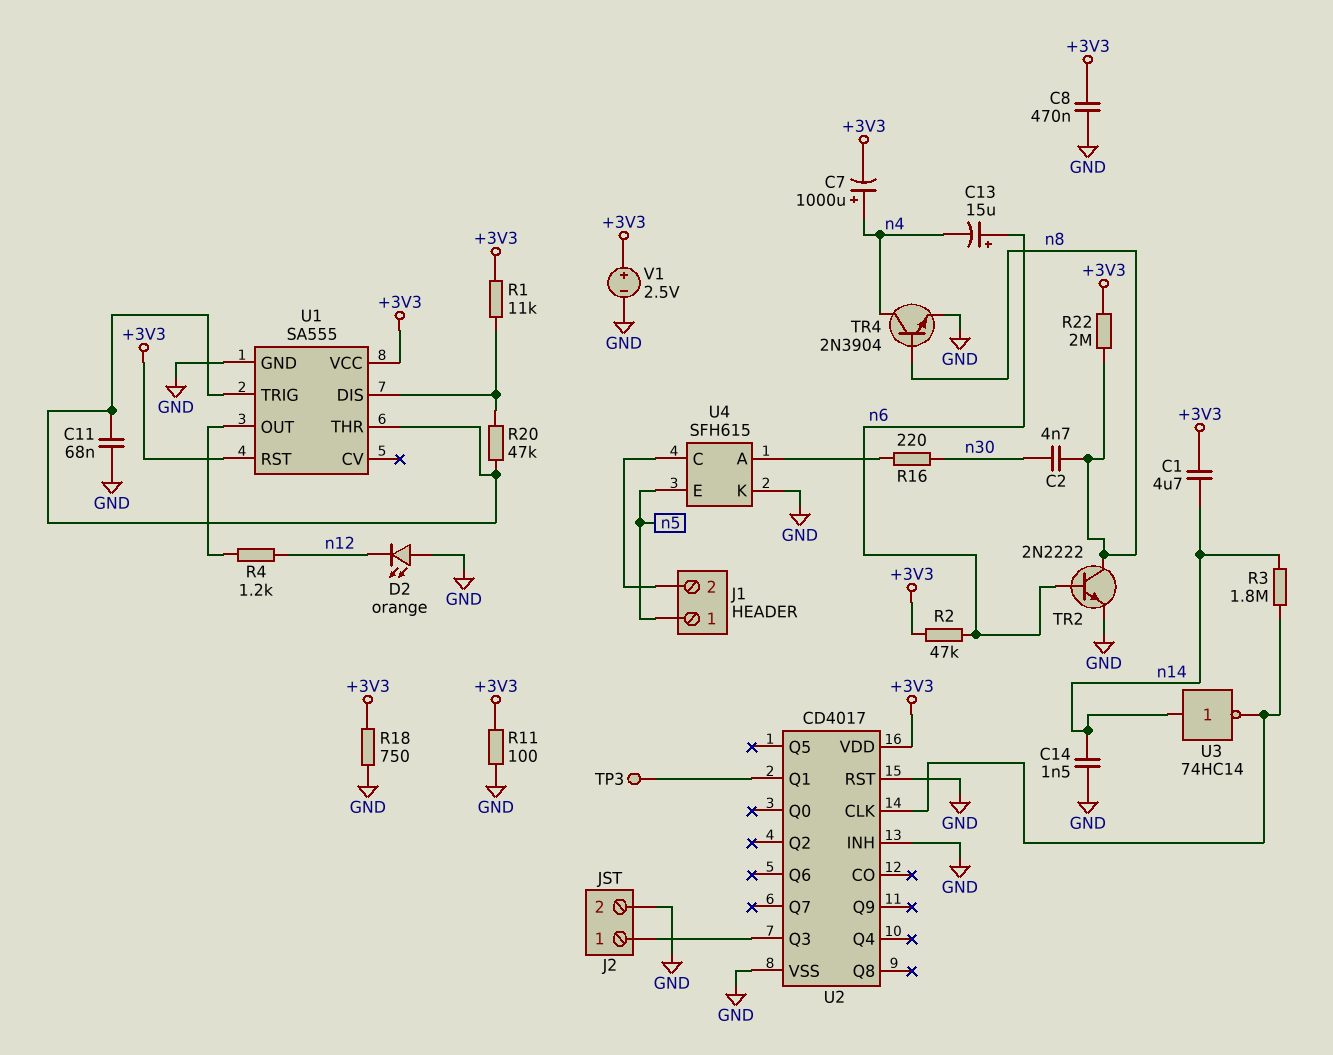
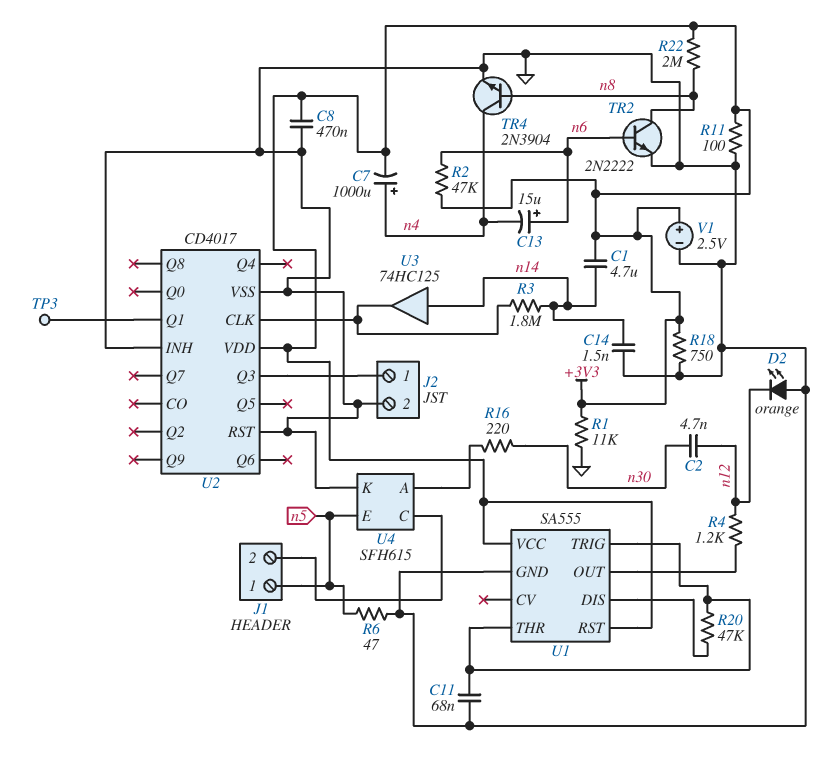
C2: 4.7nF (n8, n30) -> 4.7nF (n12, n30)
R1: 11k (+3V3, U1/DIS) -> 11k (+3V3, GND)
R6: none -> 47 (GND, n5)
U3: NOT 74HC14 (in n14, out U2/CLK) -> buffer 74HC125 (in n14, out U2/CLK)

